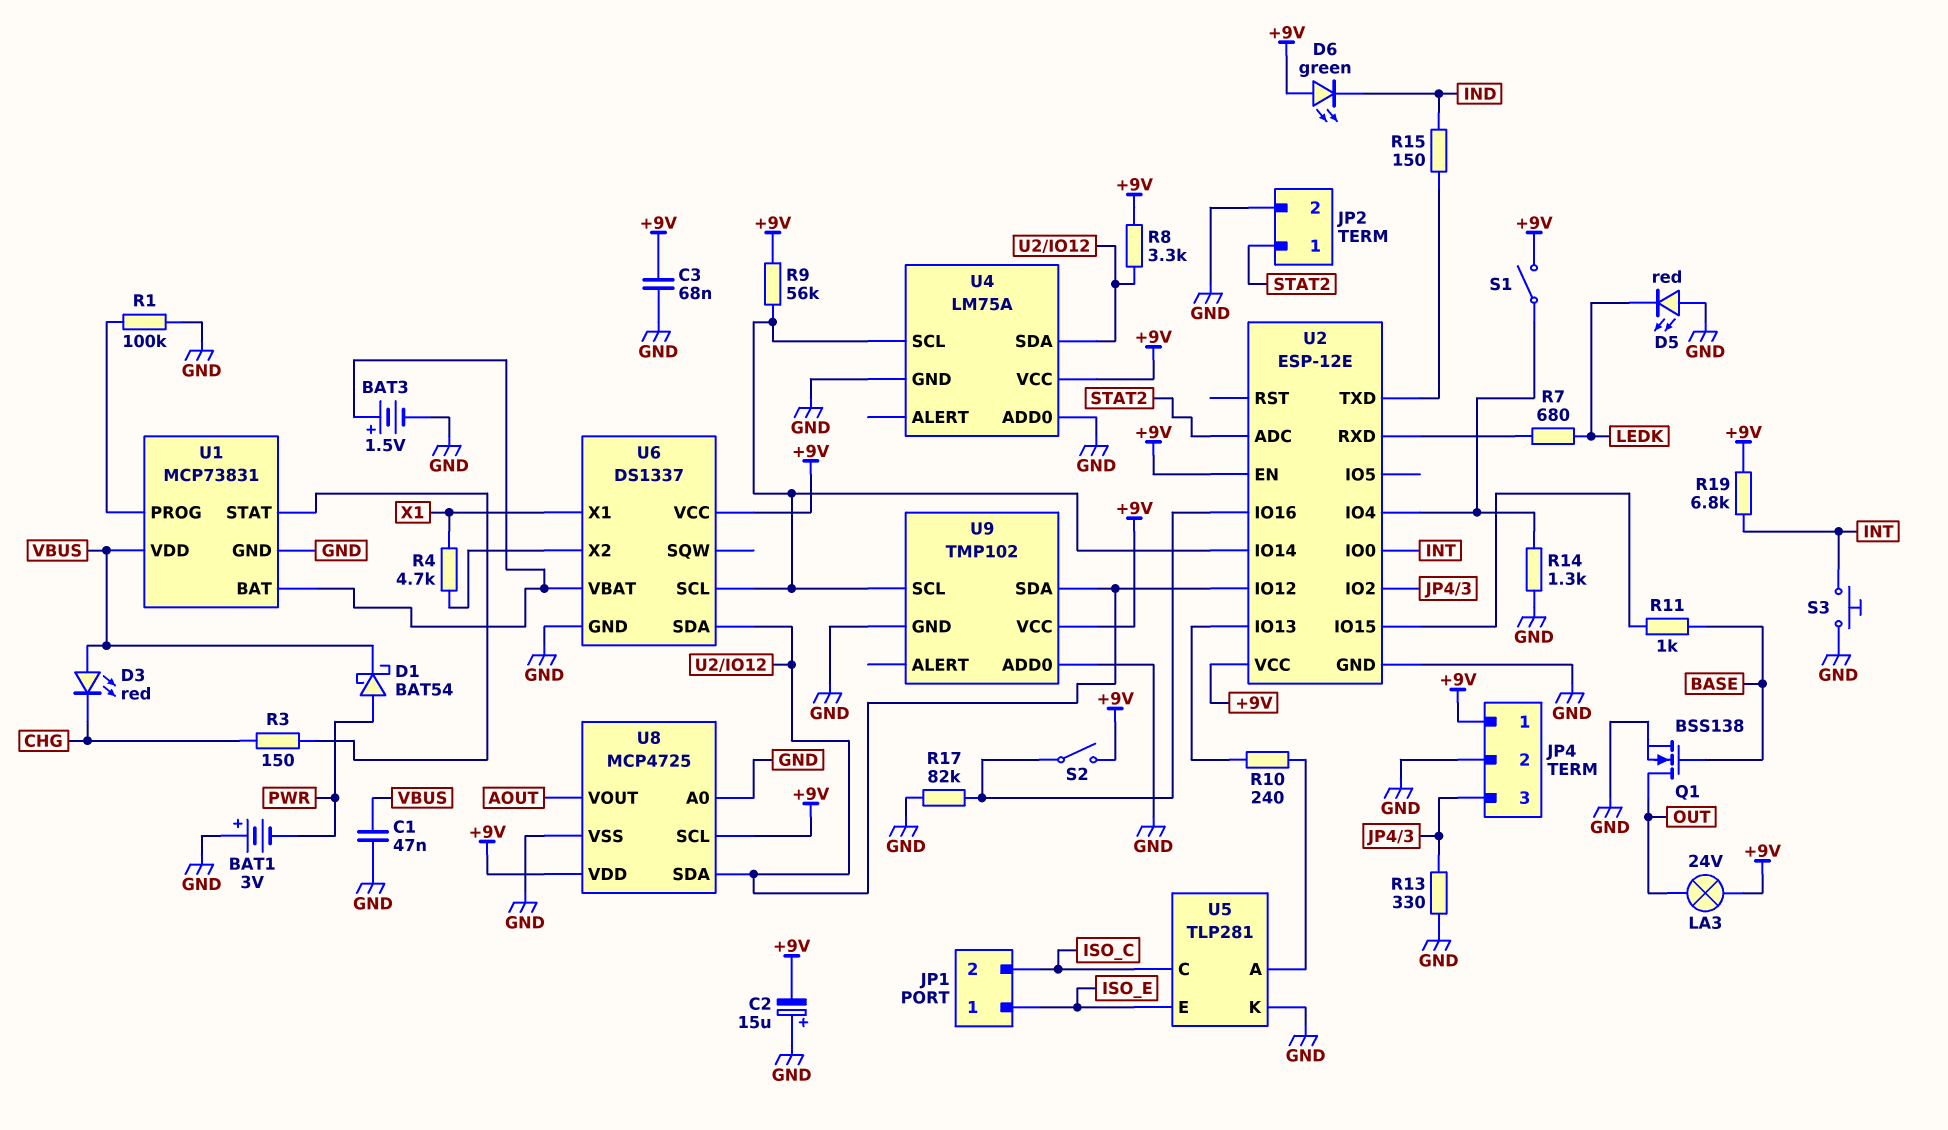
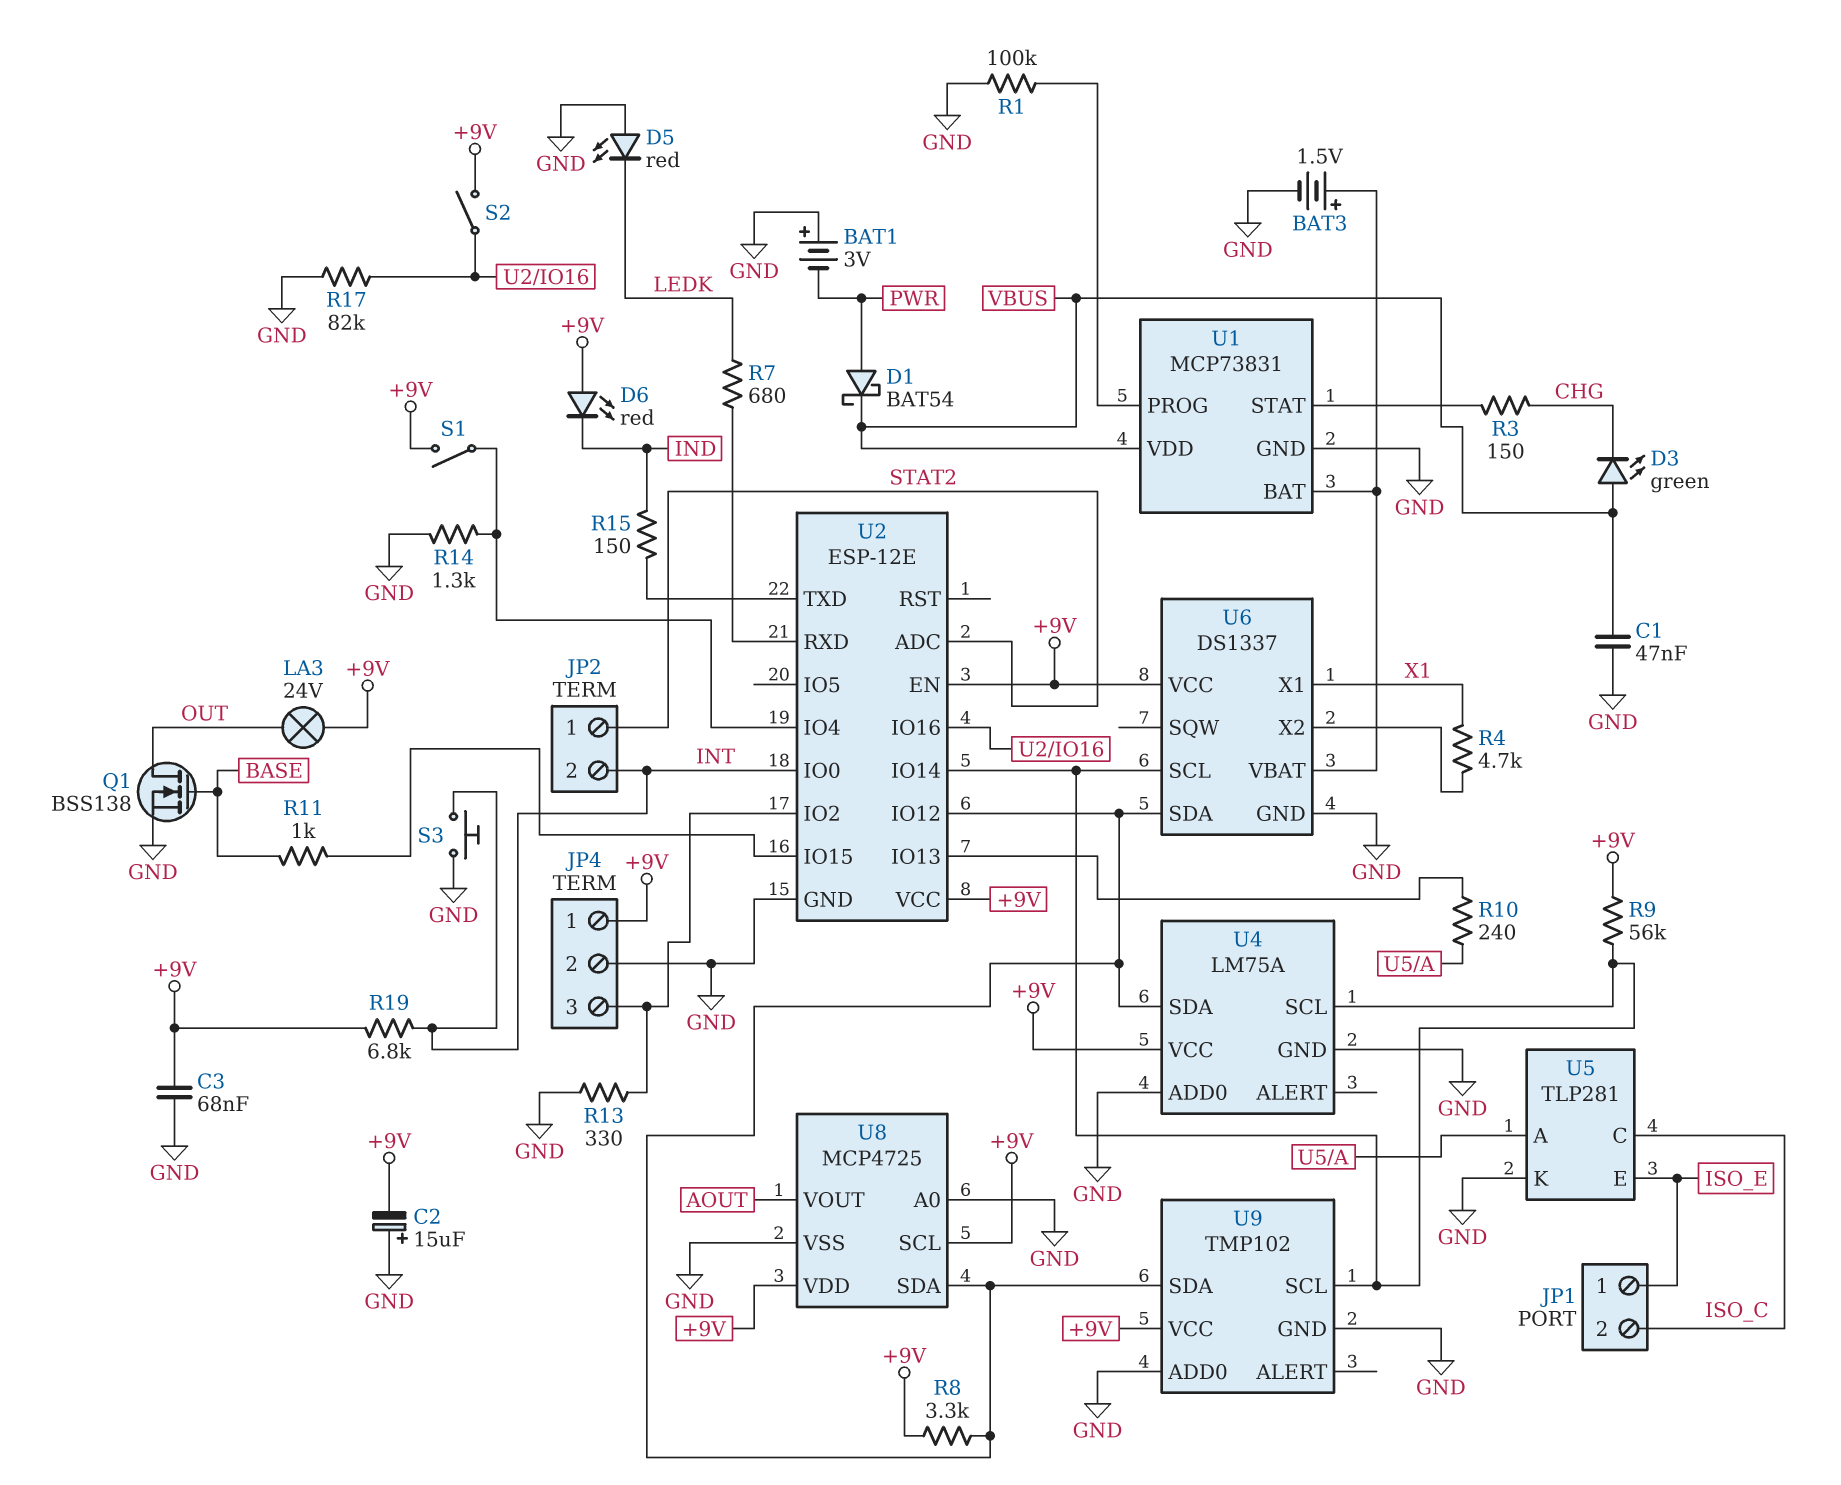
D3: LED red (A VBUS, K CHG) -> LED green (A VBUS, K CHG)
D6: LED green (A +9V, K IND) -> LED red (A +9V, K IND)
JP2 pin 2: GND -> INT

